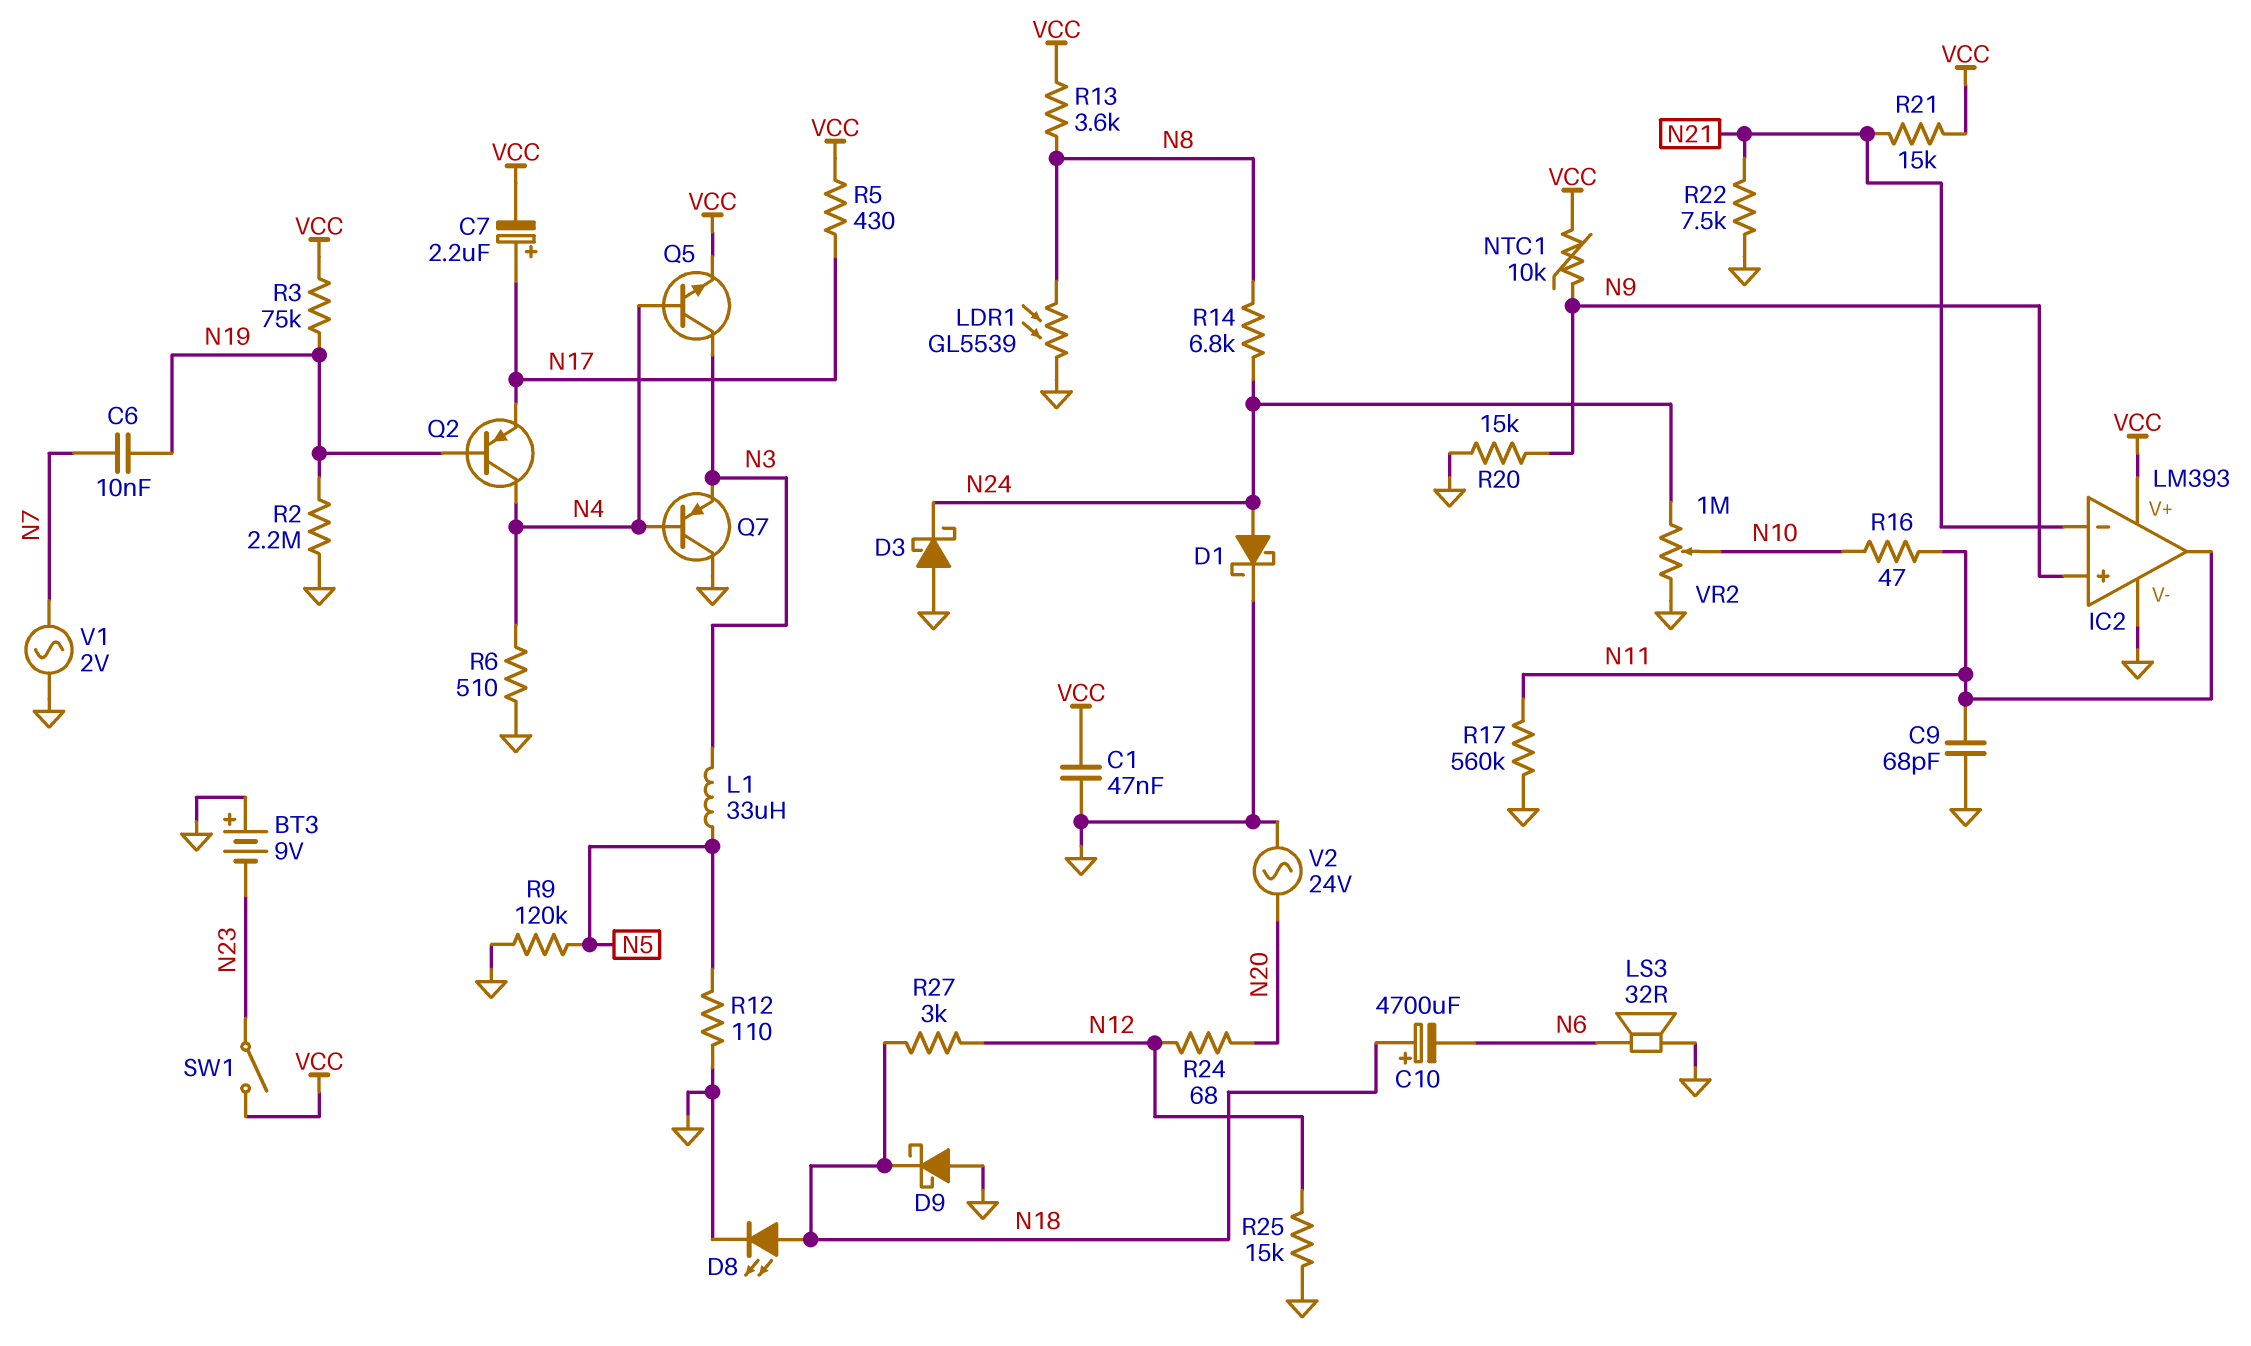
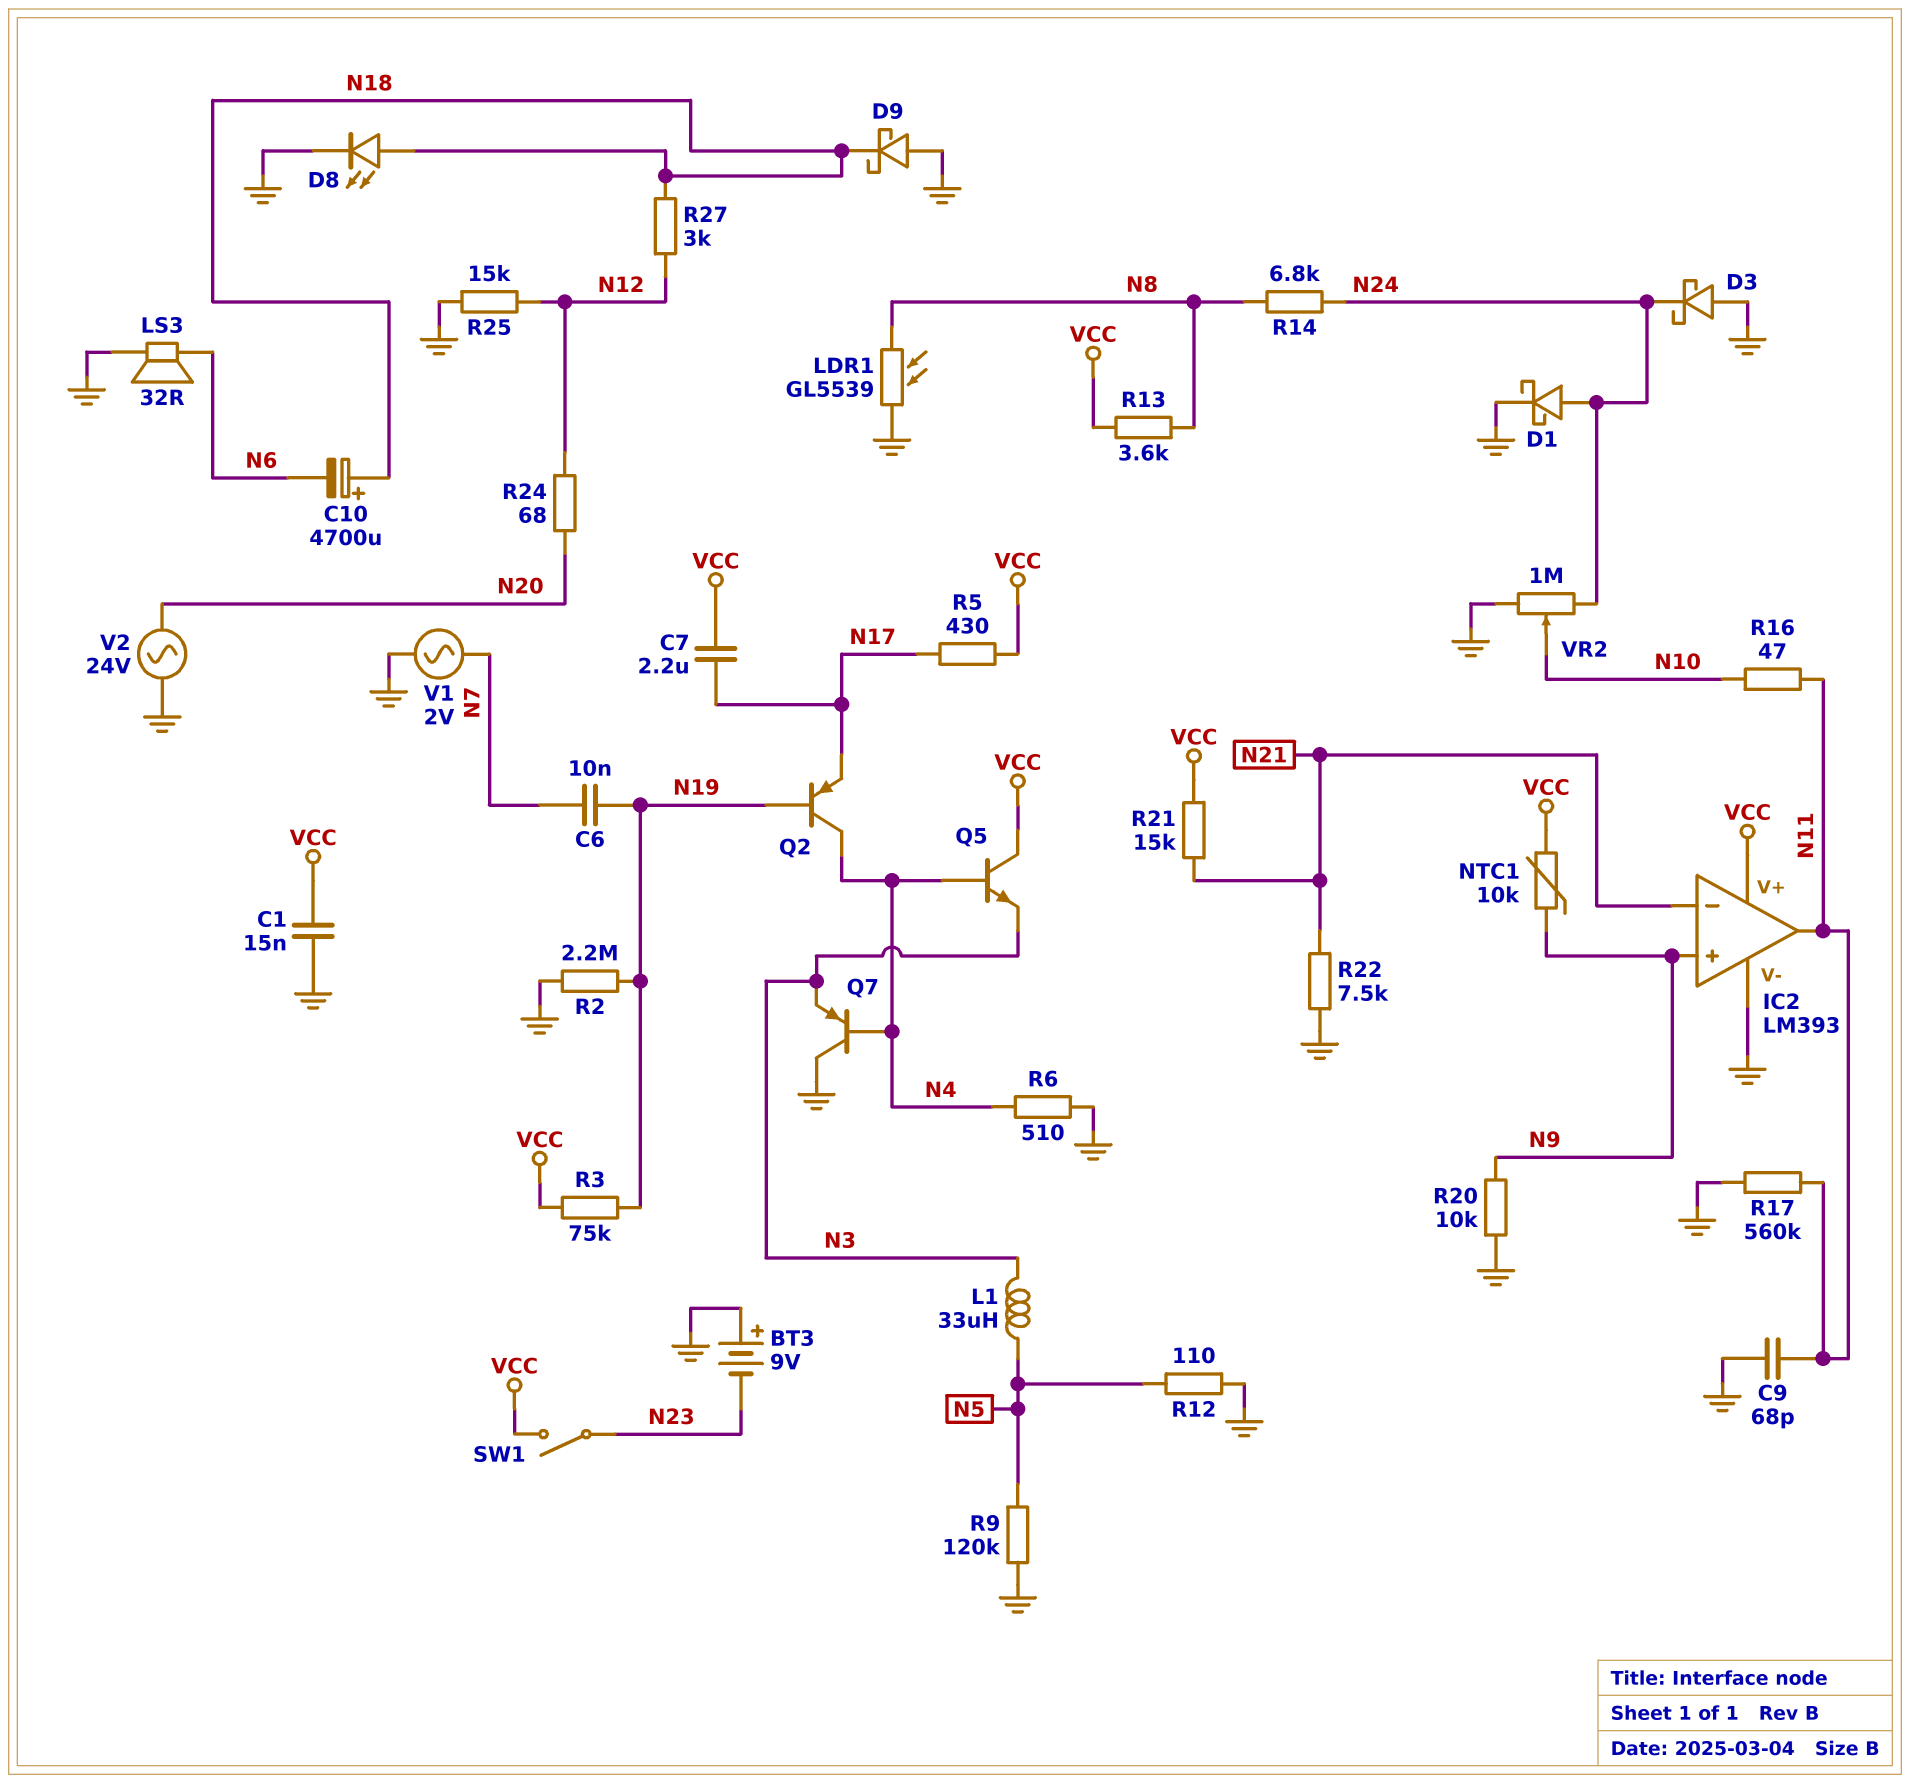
C1: 47nF (GND, VCC) -> 15nF (GND, VCC)
C7: 2.2uF (plus N17, minus VCC) -> 2.2uF (N17, VCC)
Q5: NPN (B N4, C N3, E VCC) -> NPN (B N4, C VCC, E N3)
R20: 15k (GND, N9) -> 10k (GND, N9)

